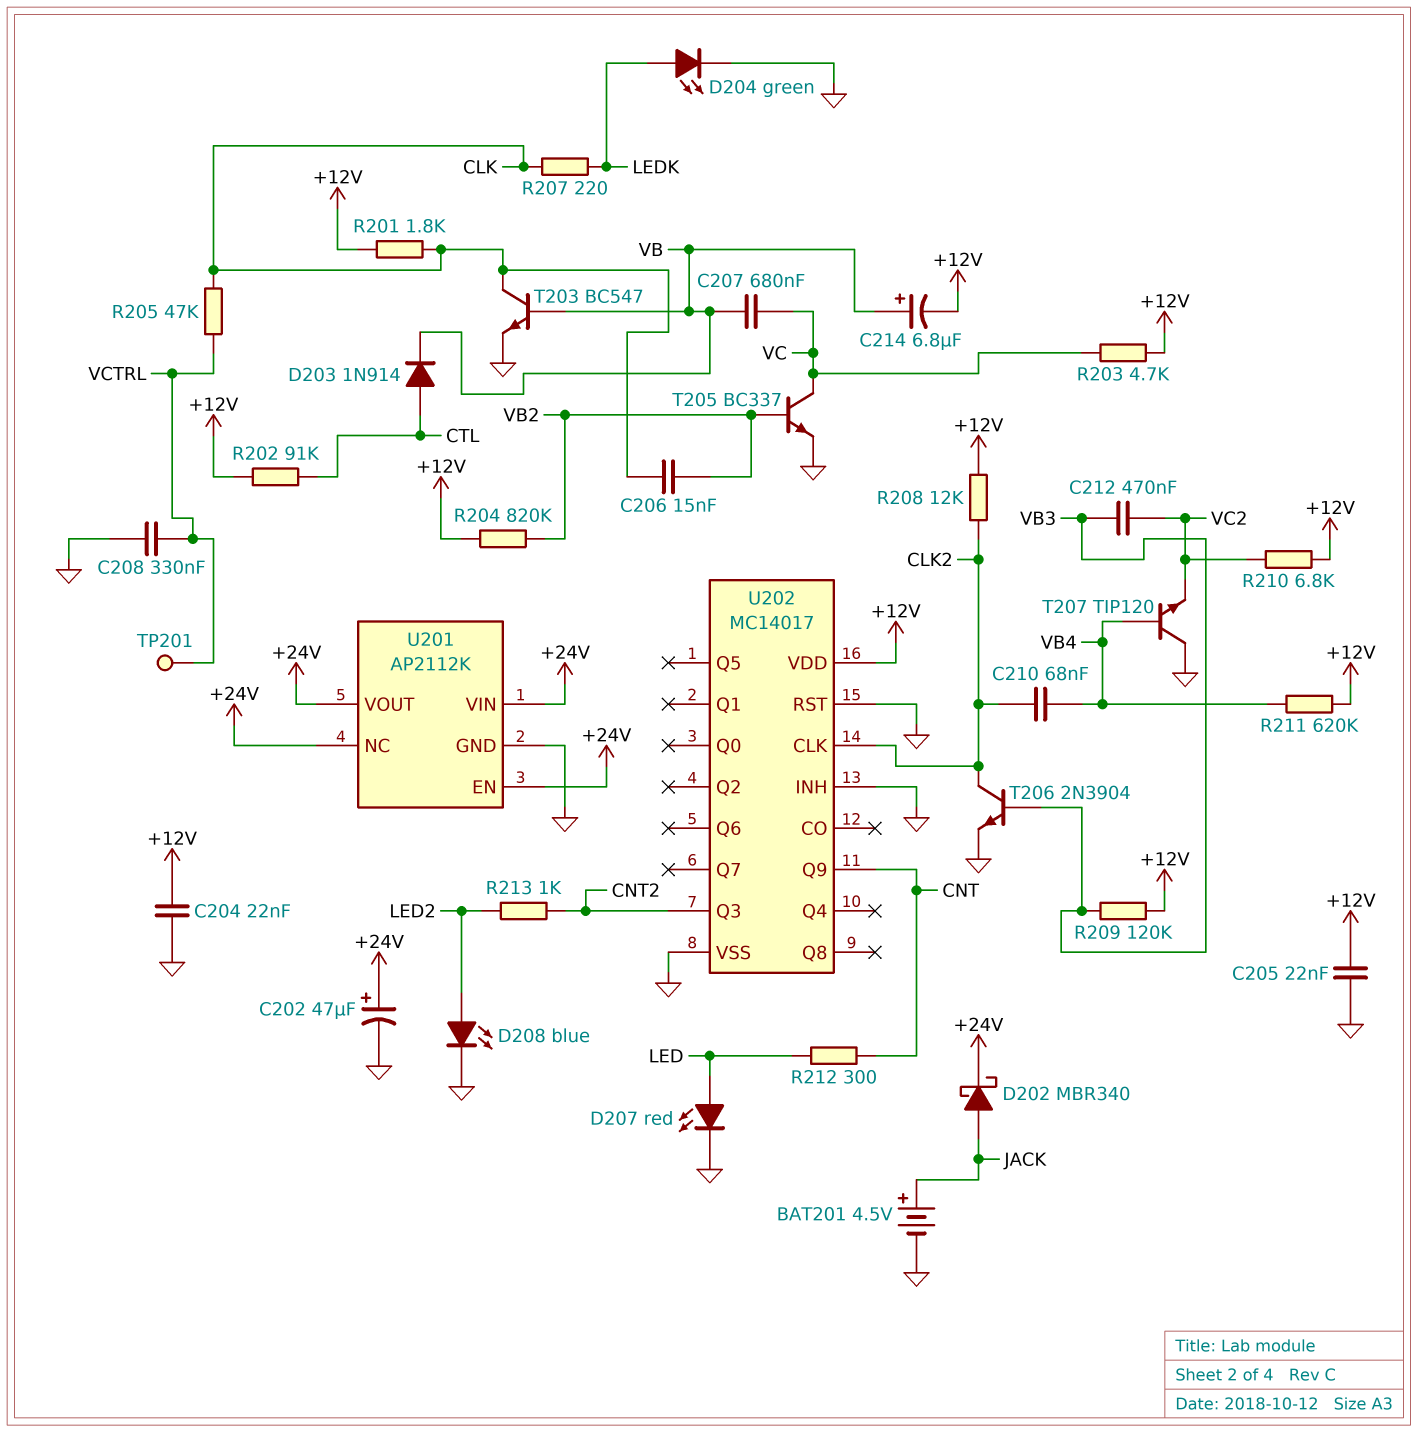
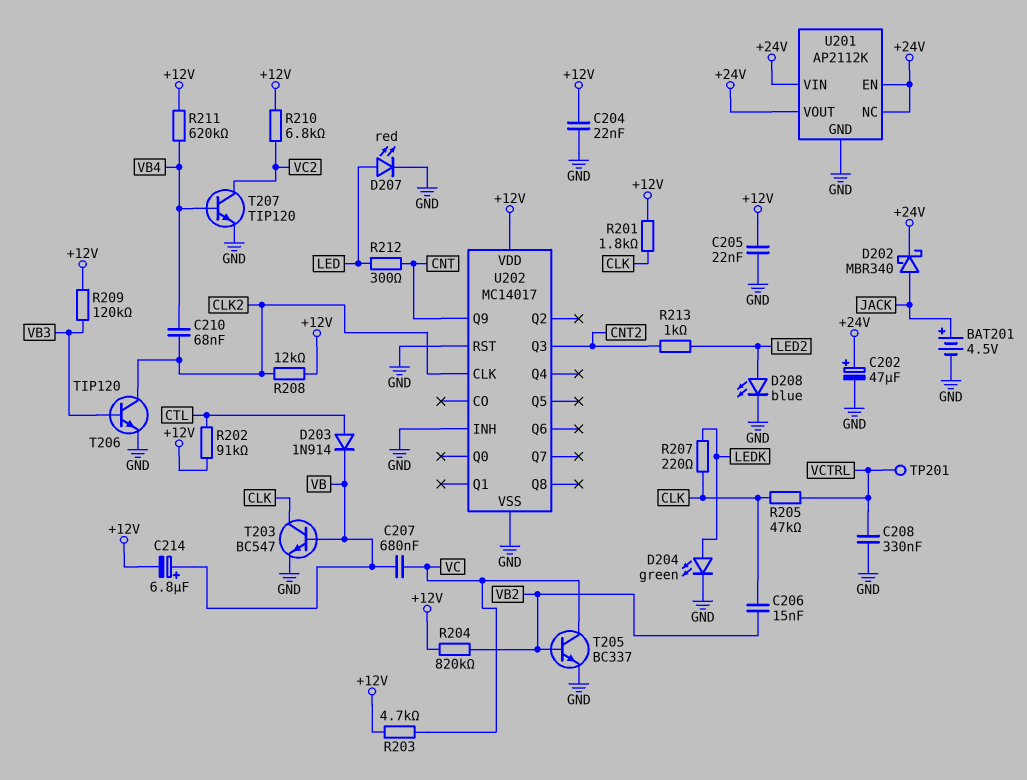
C212: 470nF (VB3, VC2) -> none
T206: NPN 2N3904 (B VB3, C CLK2, E GND) -> NPN TIP120 (B VB3, C CLK2, E GND)
T207: NPN TIP120 (B VB4, C GND, E VC2) -> NPN TIP120 (B VB4, C VC2, E GND)

